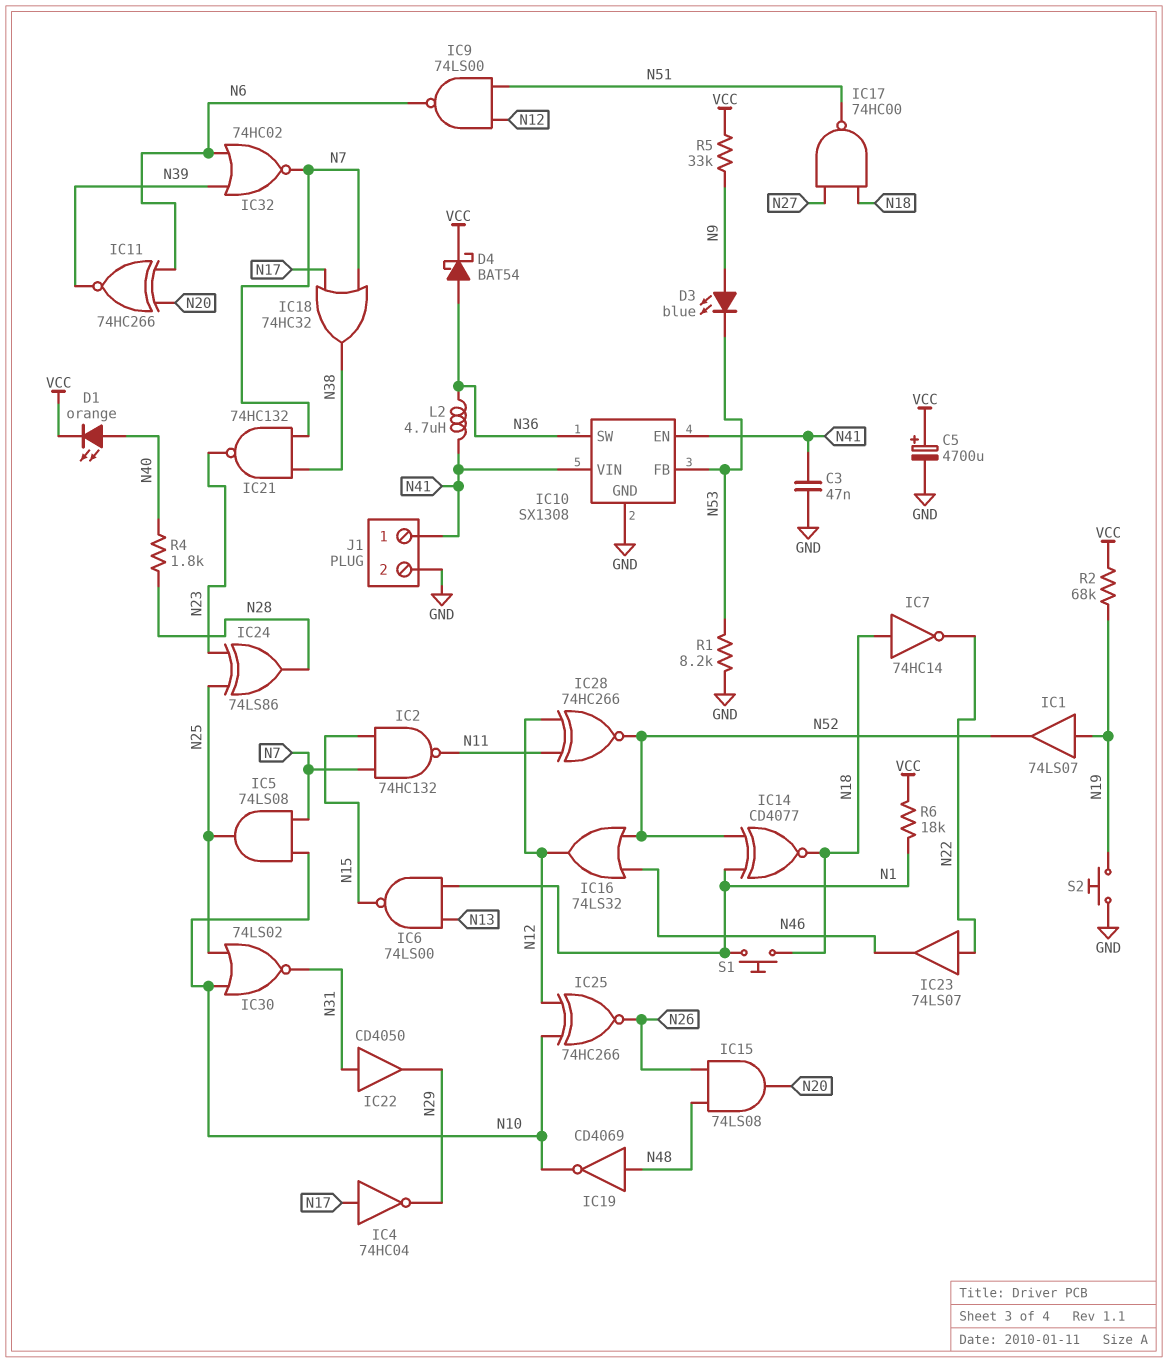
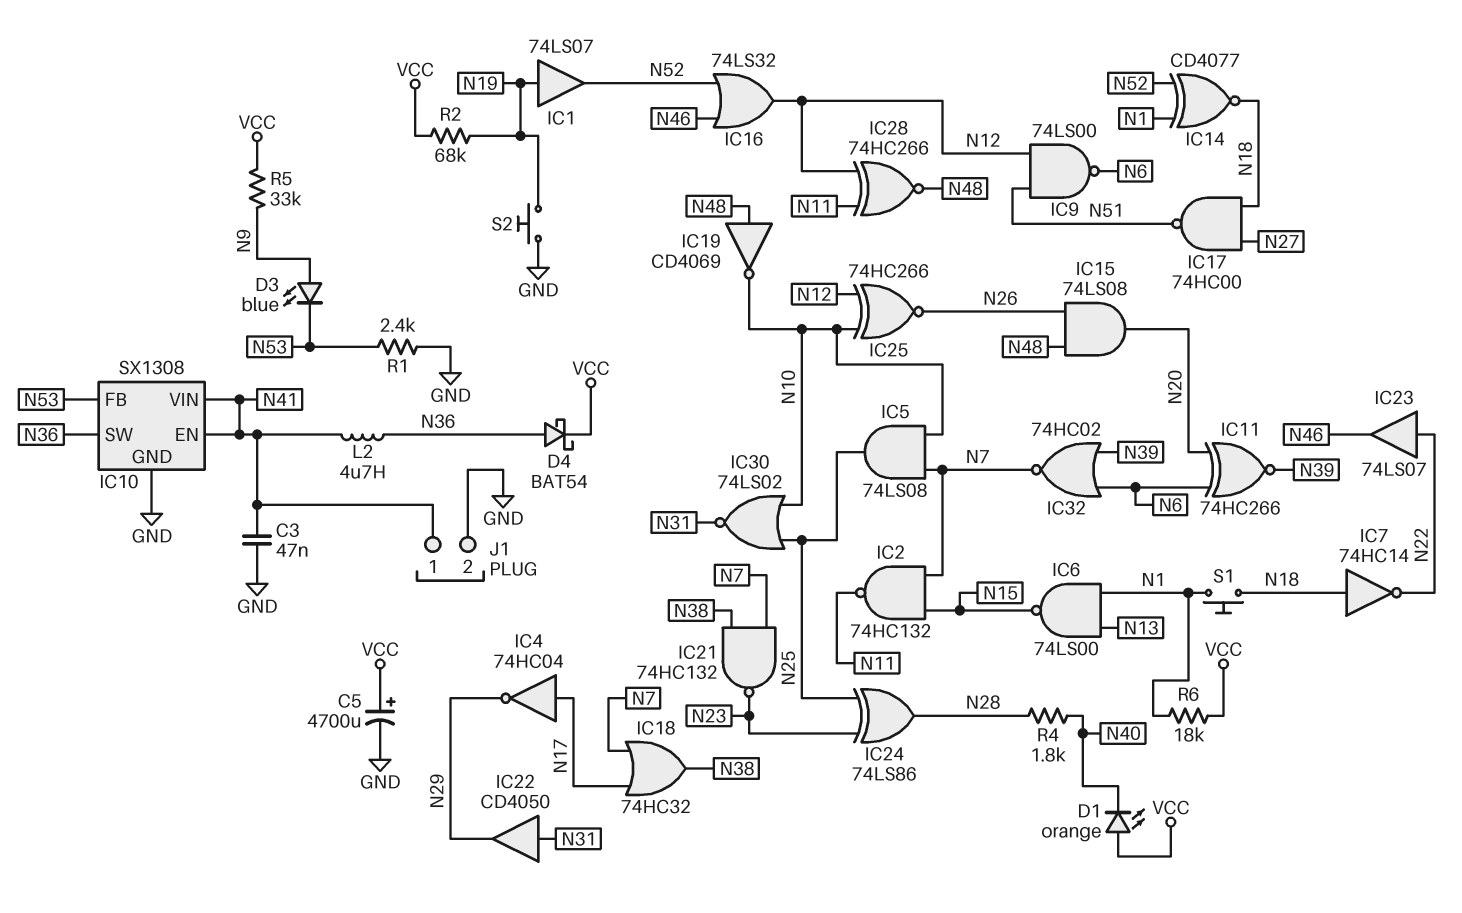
D1: LED orange (A N40, K VCC) -> LED orange (A VCC, K N40)
IC28: XNOR 74HC266 (in N11, in N12, out N52) -> XNOR 74HC266 (in N11, in N12, out N48)
R1: 8.2k (GND, N53) -> 2.4k (GND, N53)

